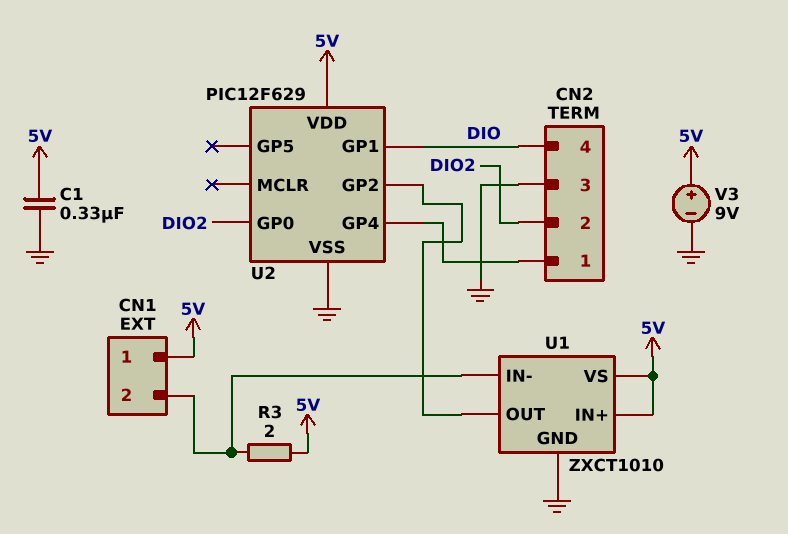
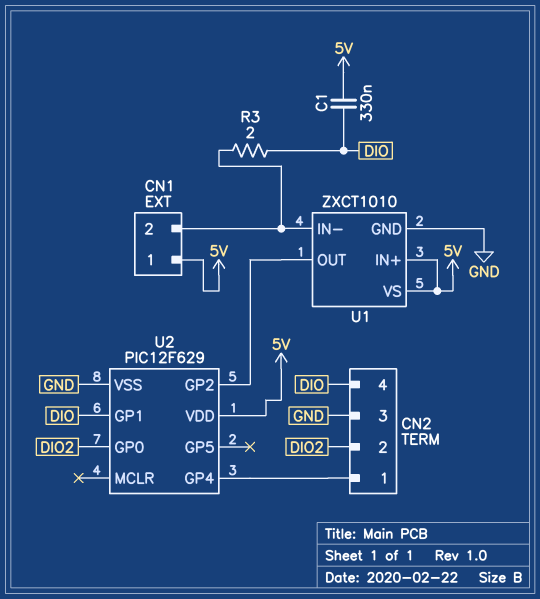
C1: 330nF (5V, GND) -> 330nF (5V, DIO)
R3: 2 (5V, CN1/2) -> 2 (CN1/2, DIO)
V3: 9V (plus 5V, minus GND) -> none

